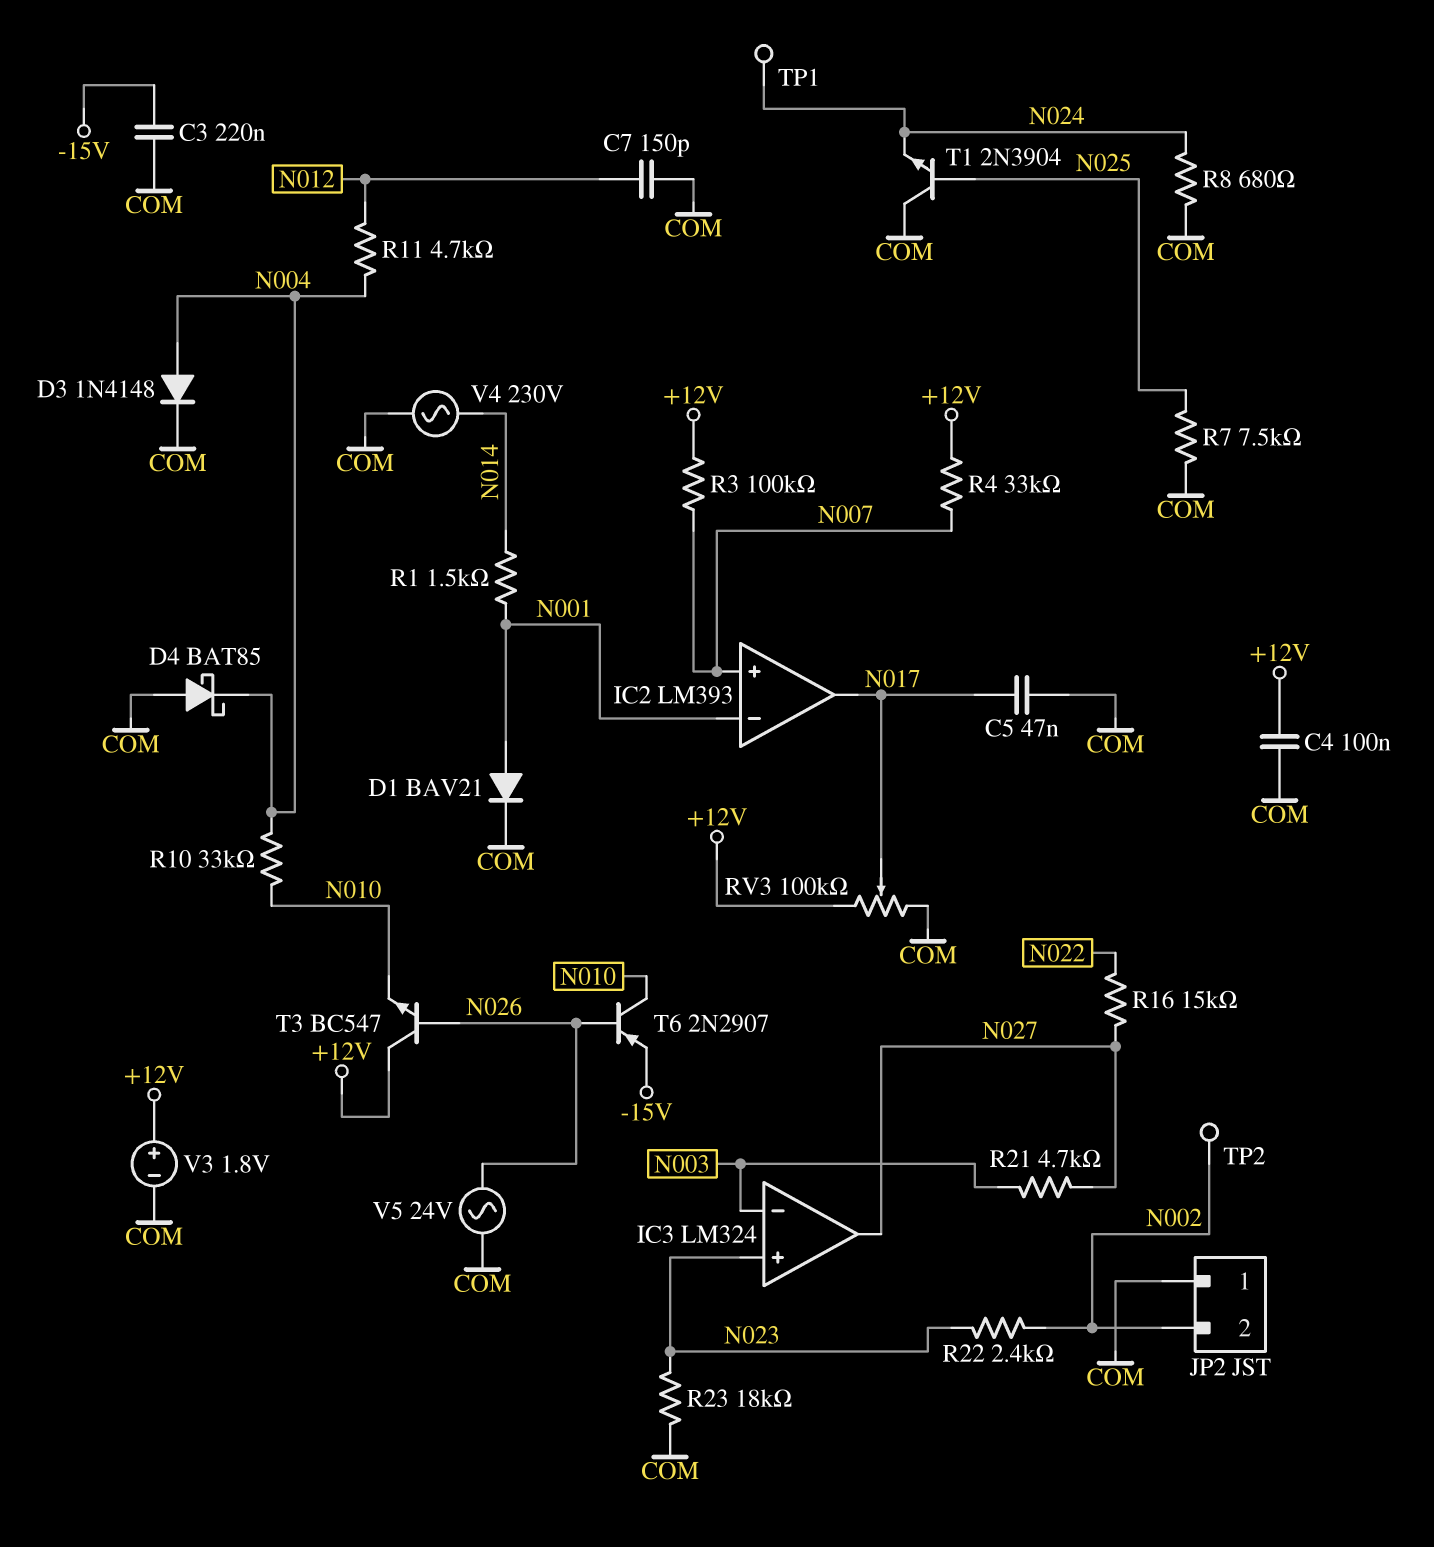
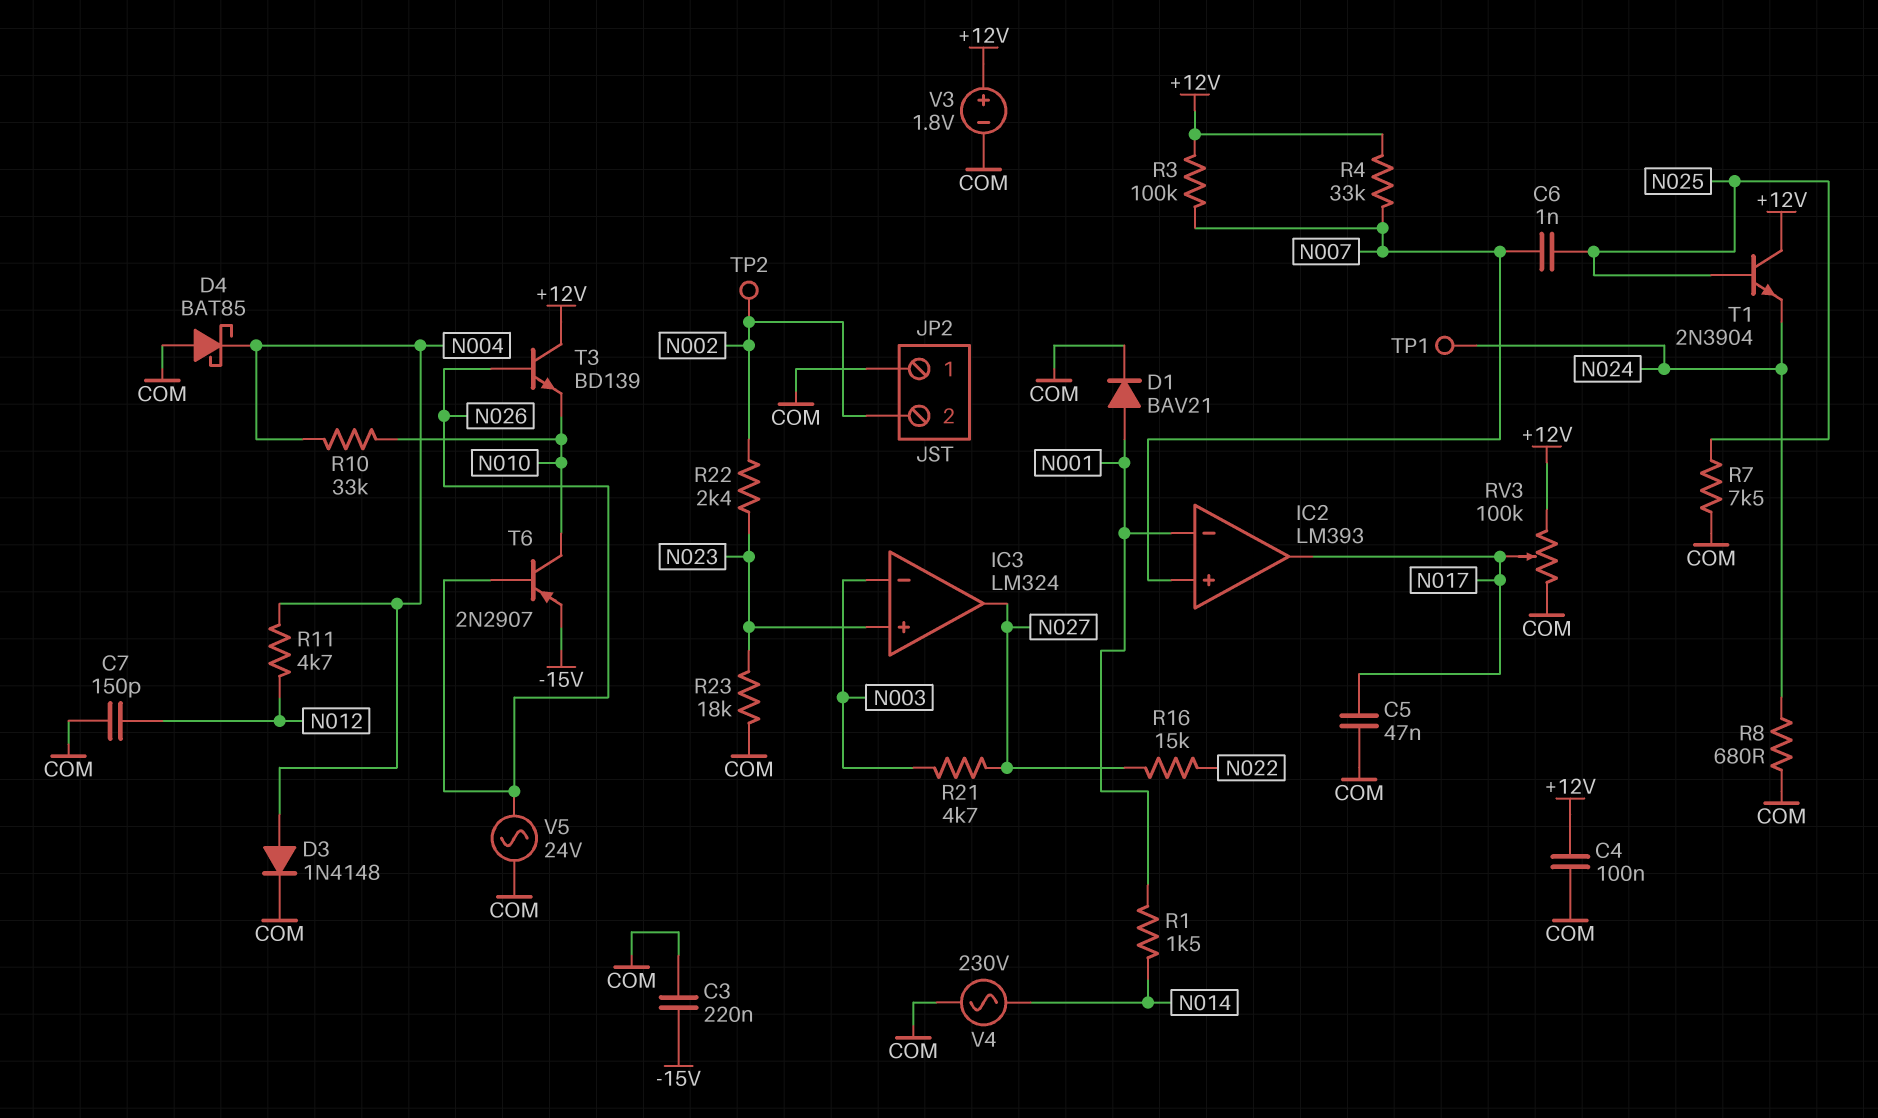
C6: none -> 1nF (N007, N025)
T1: NPN 2N3904 (B N025, C COM, E N024) -> NPN 2N3904 (B N025, C +12V, E N024)
T3: NPN BC547 (B N026, C +12V, E N010) -> NPN BD139 (B N026, C +12V, E N010)

